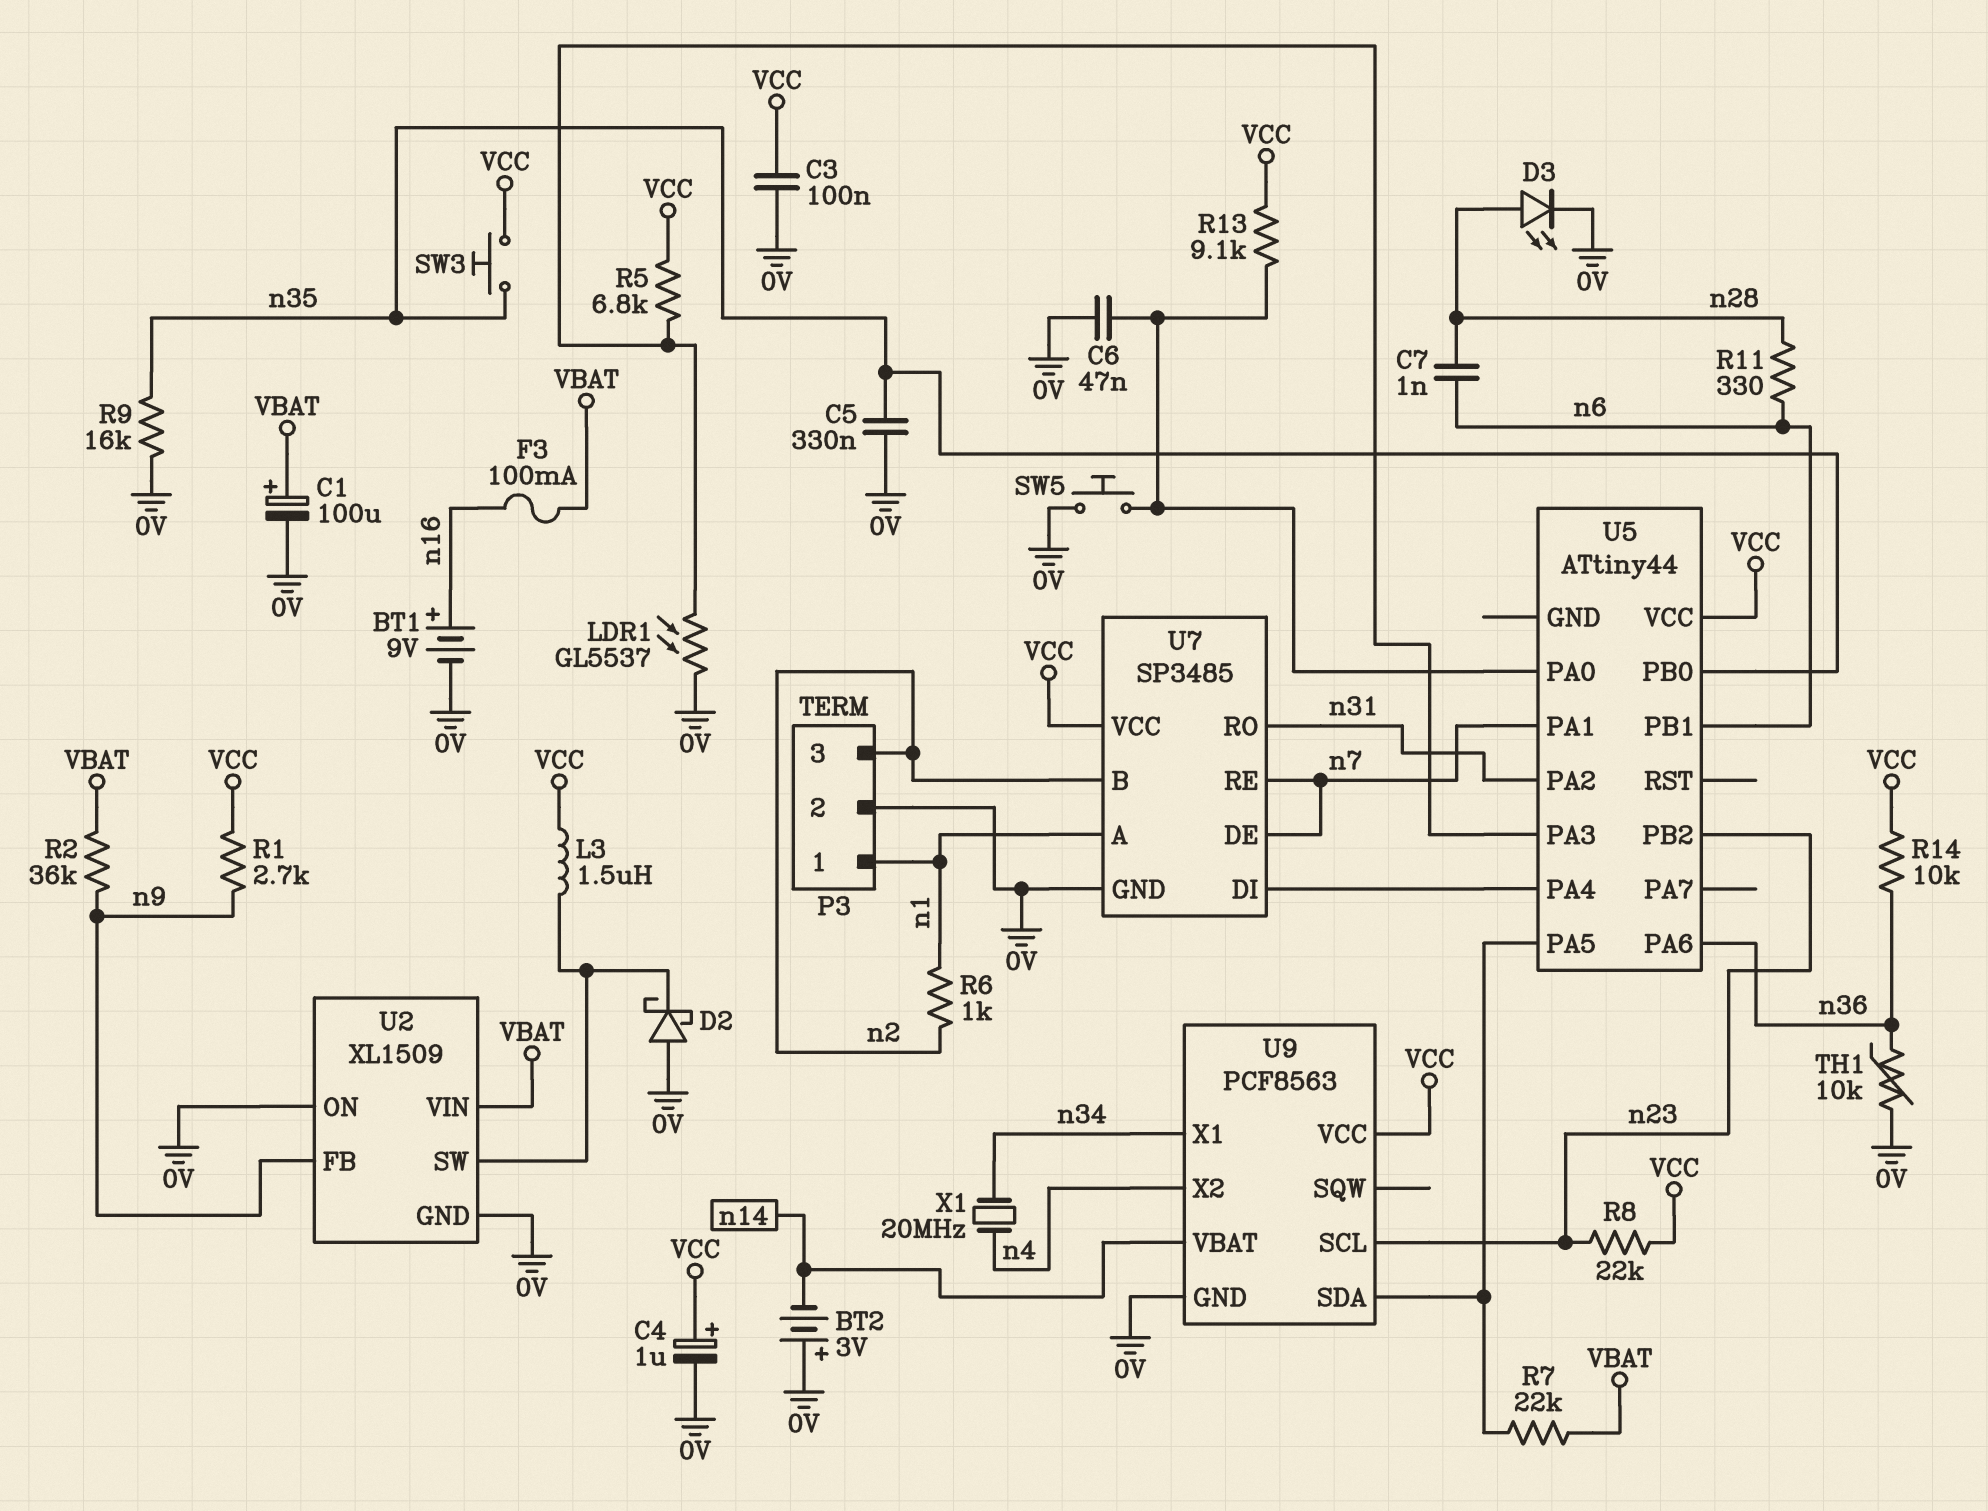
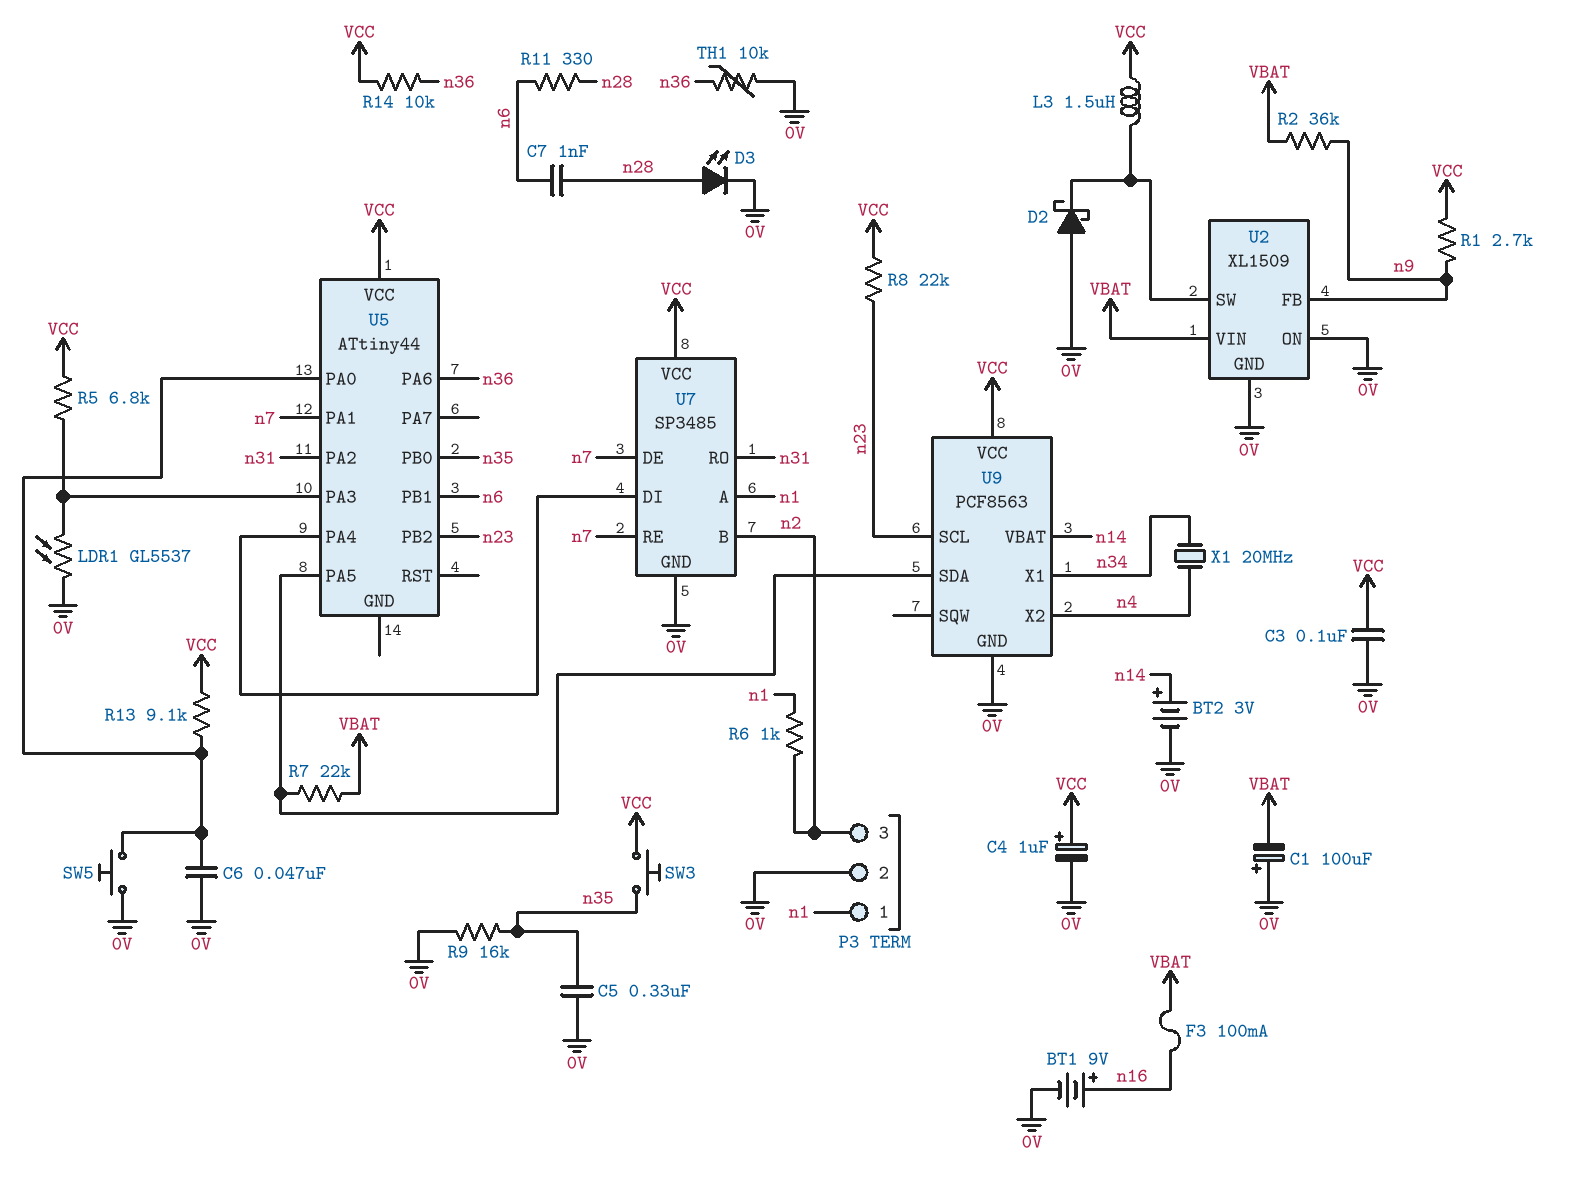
BT2: 3V (plus 0V, minus n14) -> 3V (plus n14, minus 0V)
C1: 100uF (plus VBAT, minus 0V) -> 100uF (plus 0V, minus VBAT)

